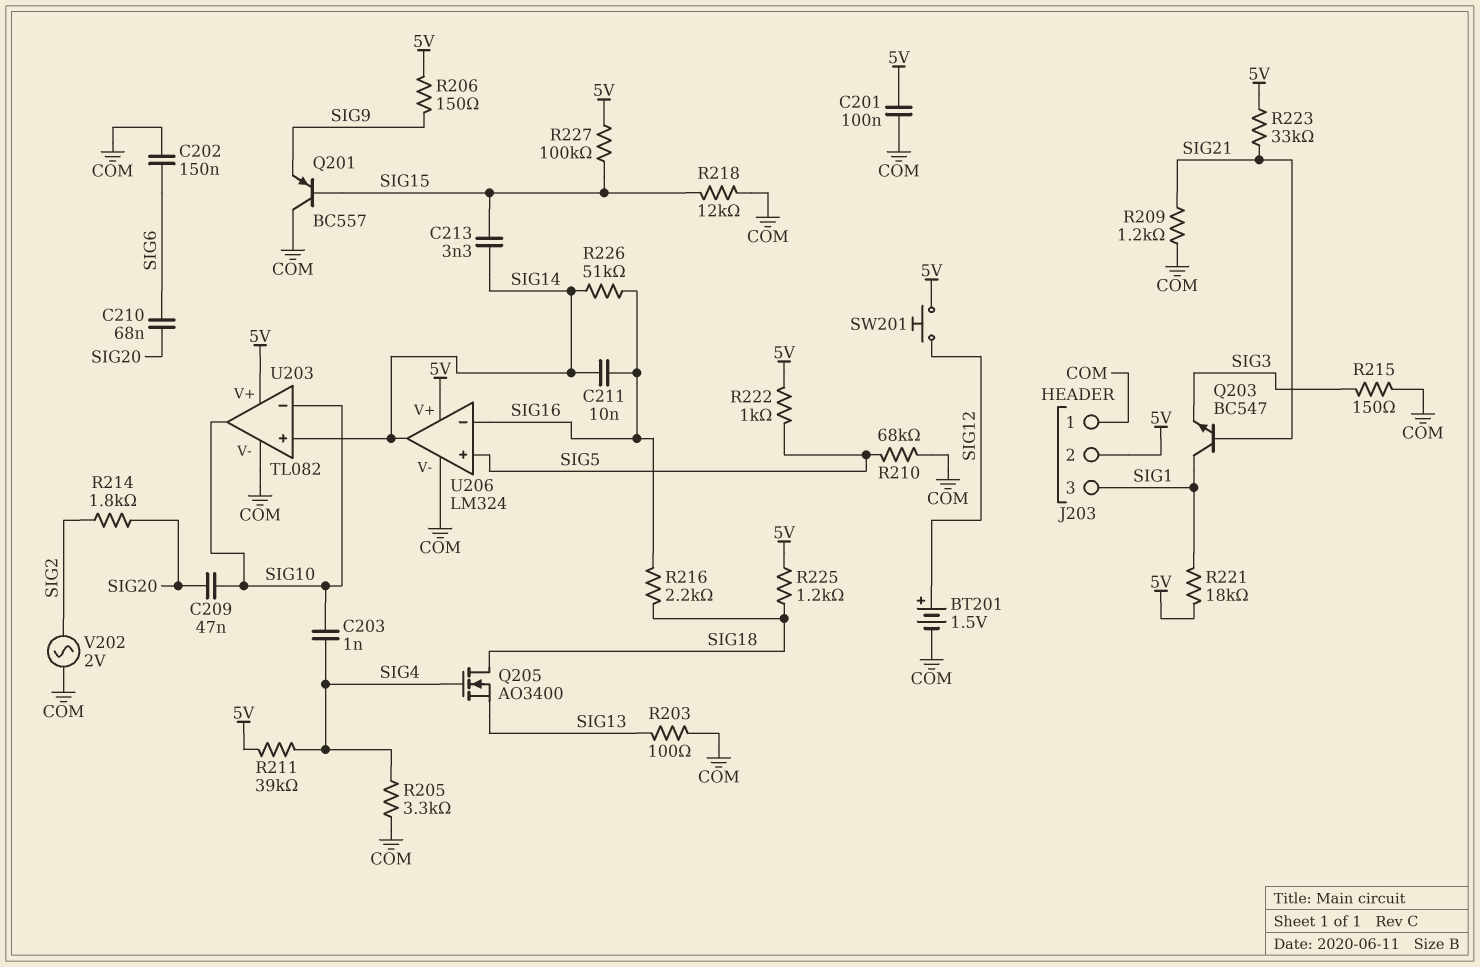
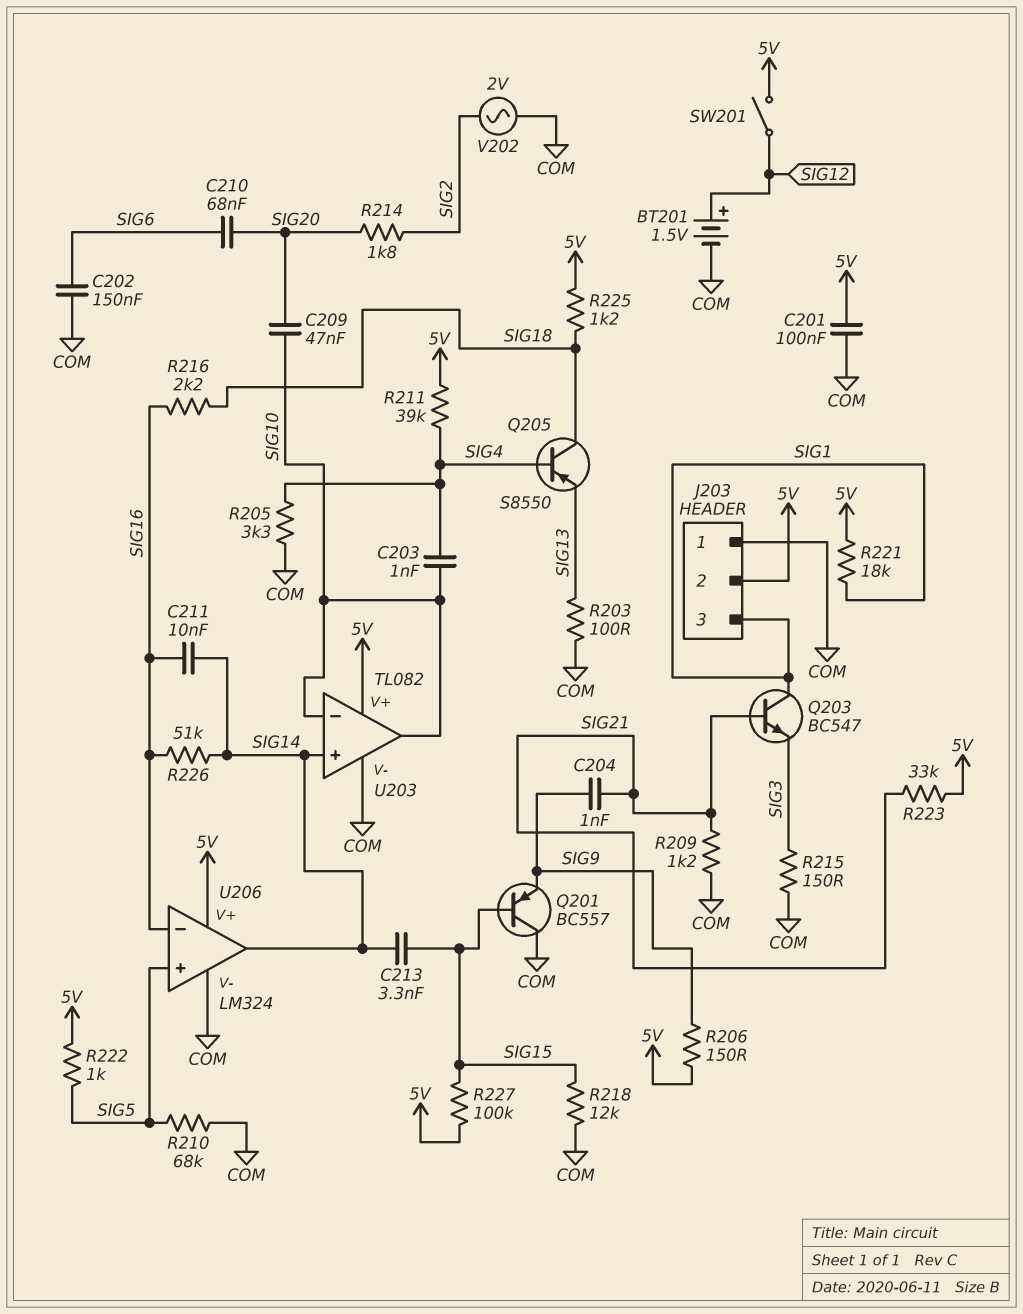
C204: none -> 1nF (SIG9, SIG21)
Q205: NMOS AO3400 (G SIG4, D SIG18, S SIG13) -> PNP S8550 (B SIG4, C SIG18, E SIG13)
SW201: button (5V, SIG12) -> switch (5V, SIG12)

